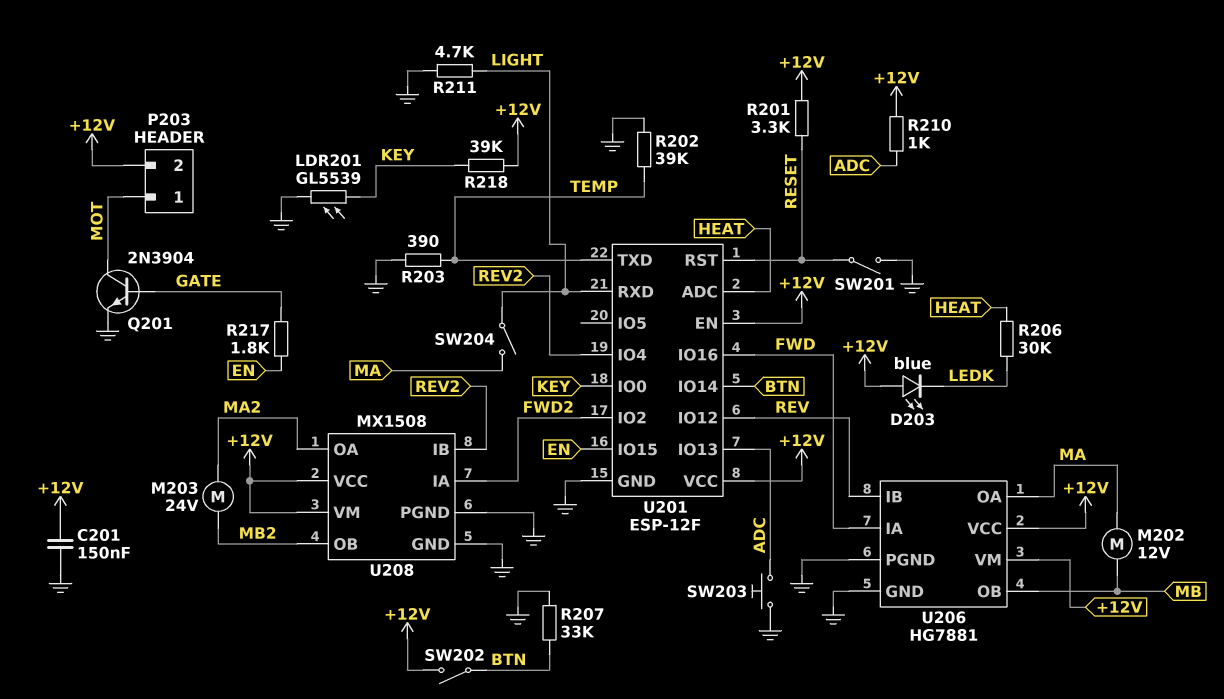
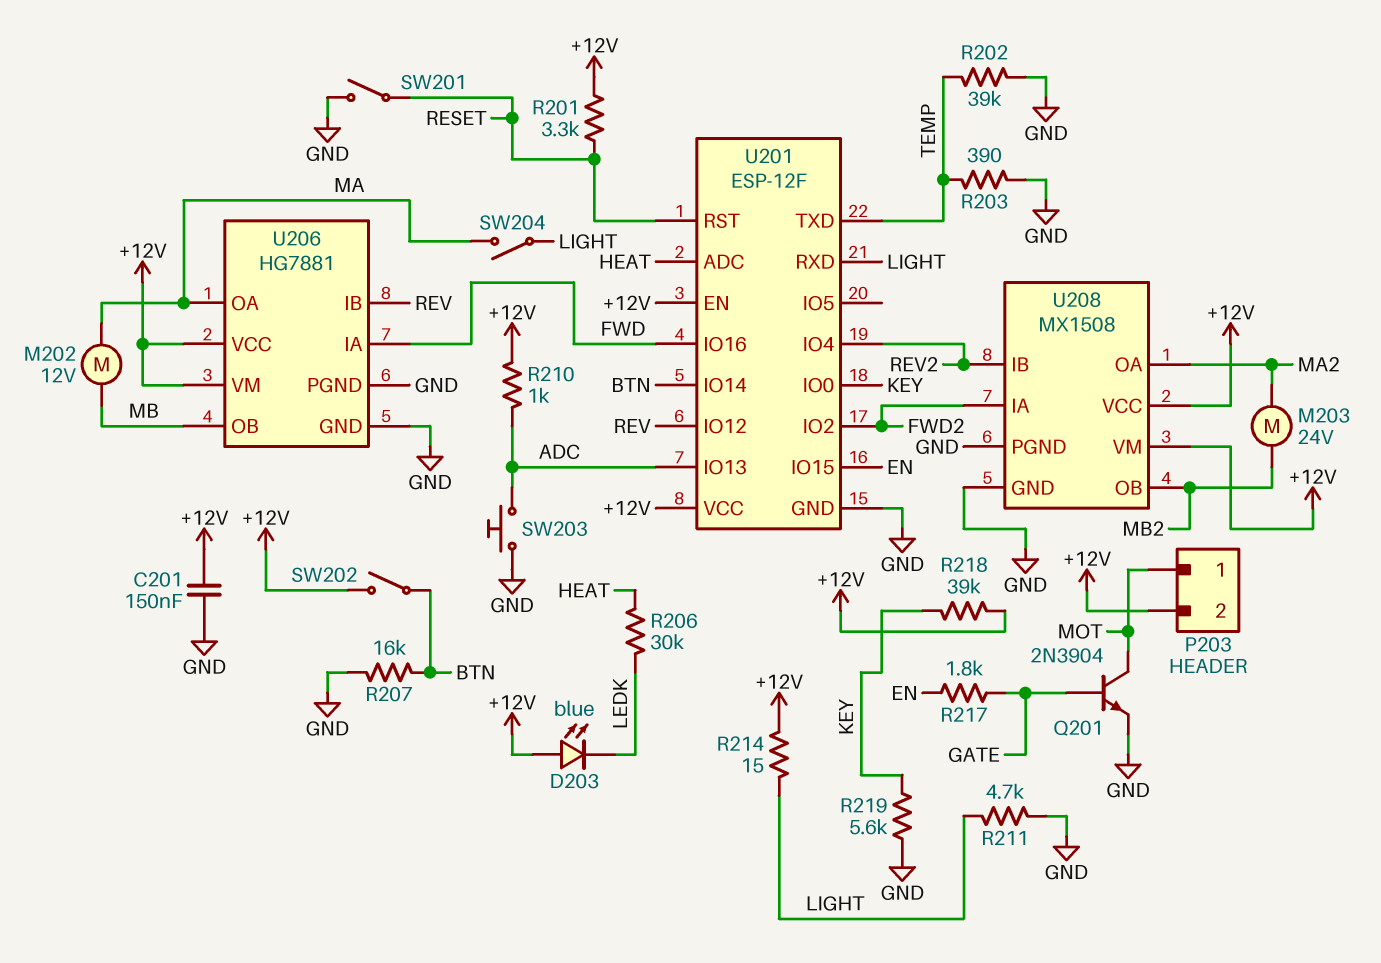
LDR201: GL5539 (GND, KEY) -> none
R207: 33k (BTN, GND) -> 16k (BTN, GND)
R214: none -> 15 (+12V, LIGHT)
R219: none -> 5.6k (GND, KEY)

